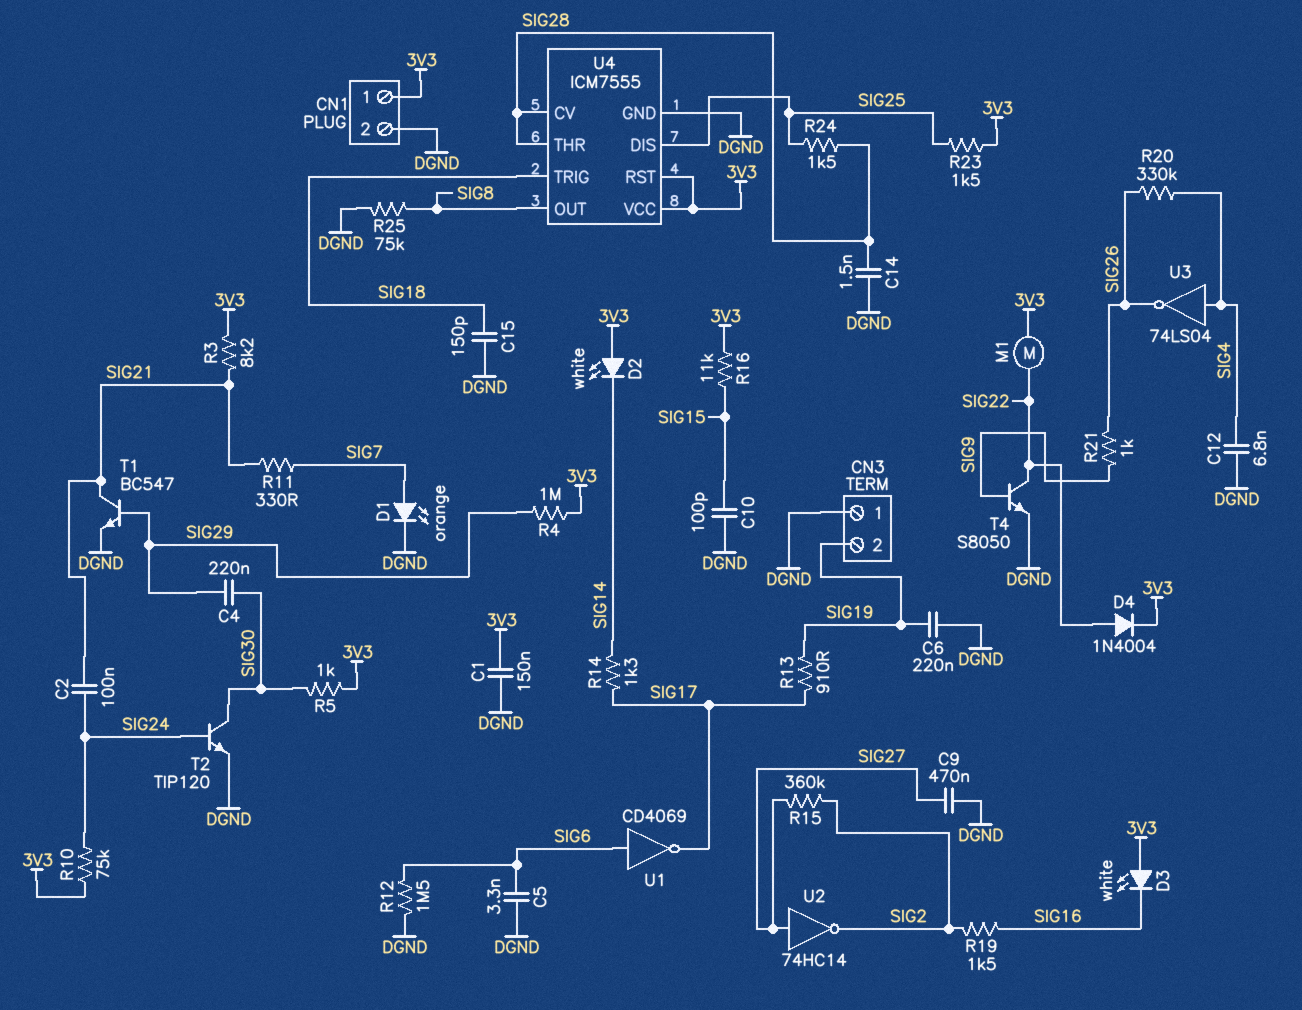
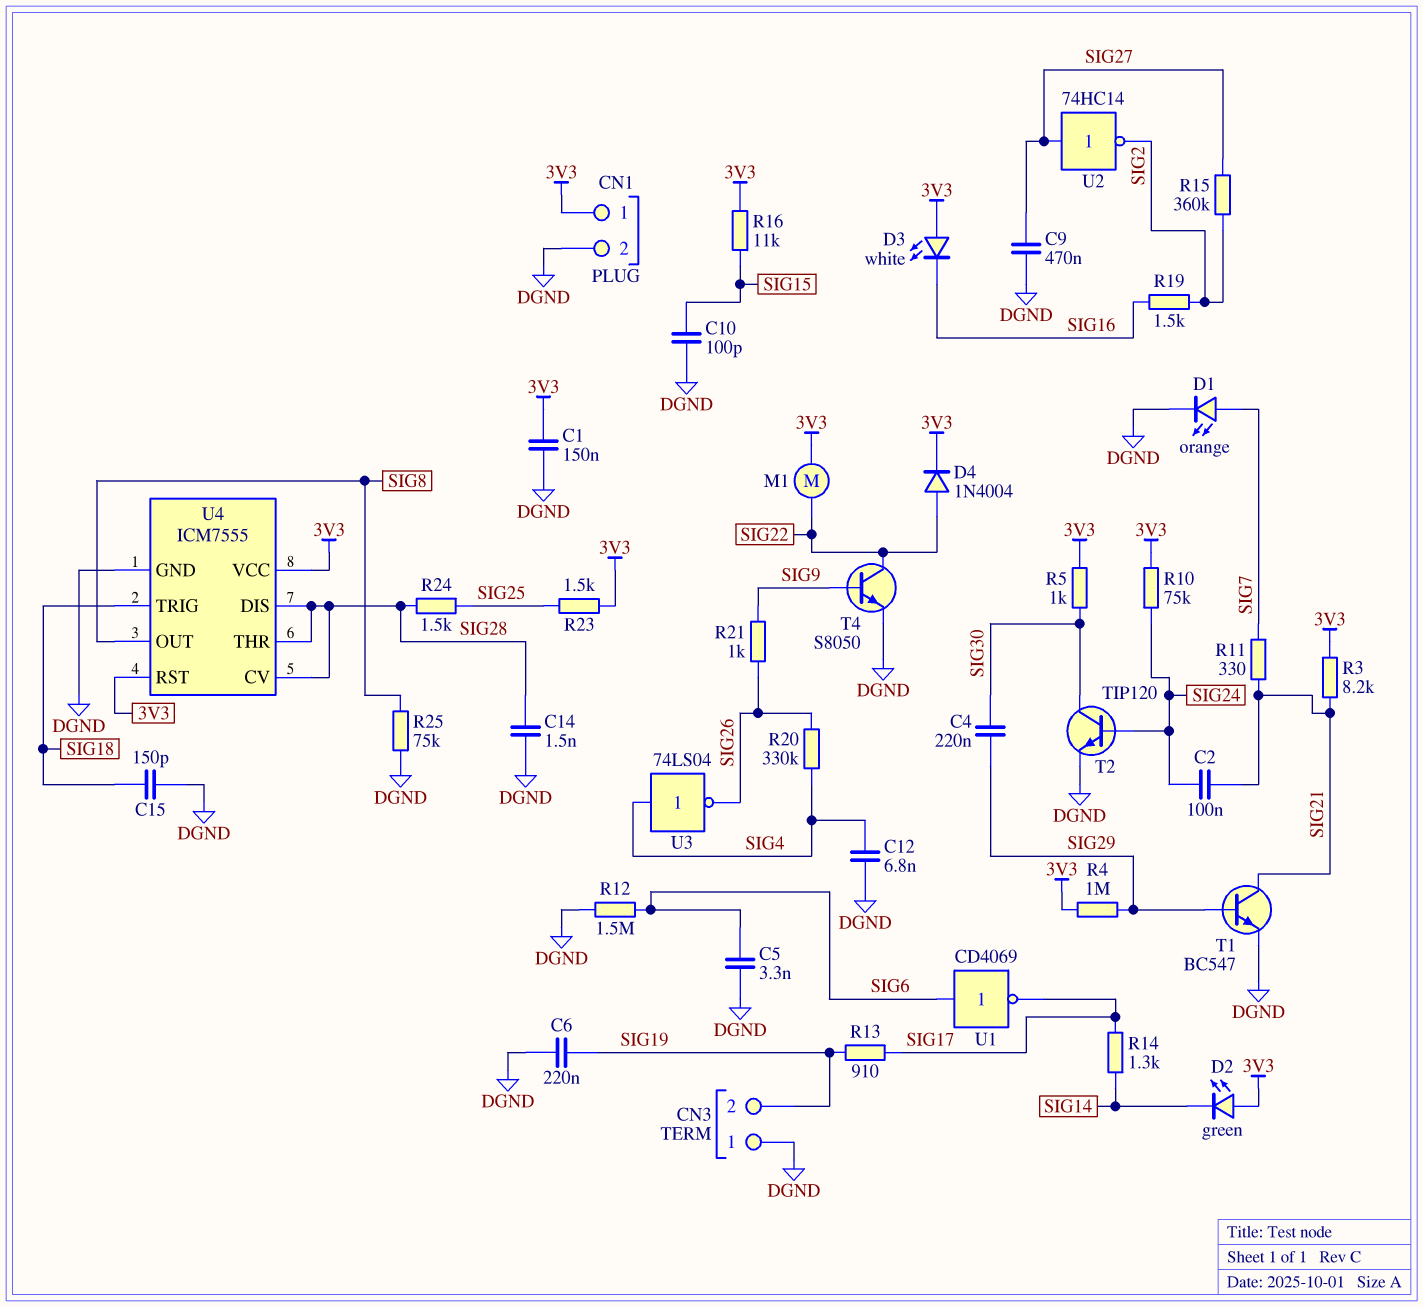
D2: LED white (A 3V3, K SIG14) -> LED green (A 3V3, K SIG14)
U4 pin DIS: SIG25 -> SIG28

